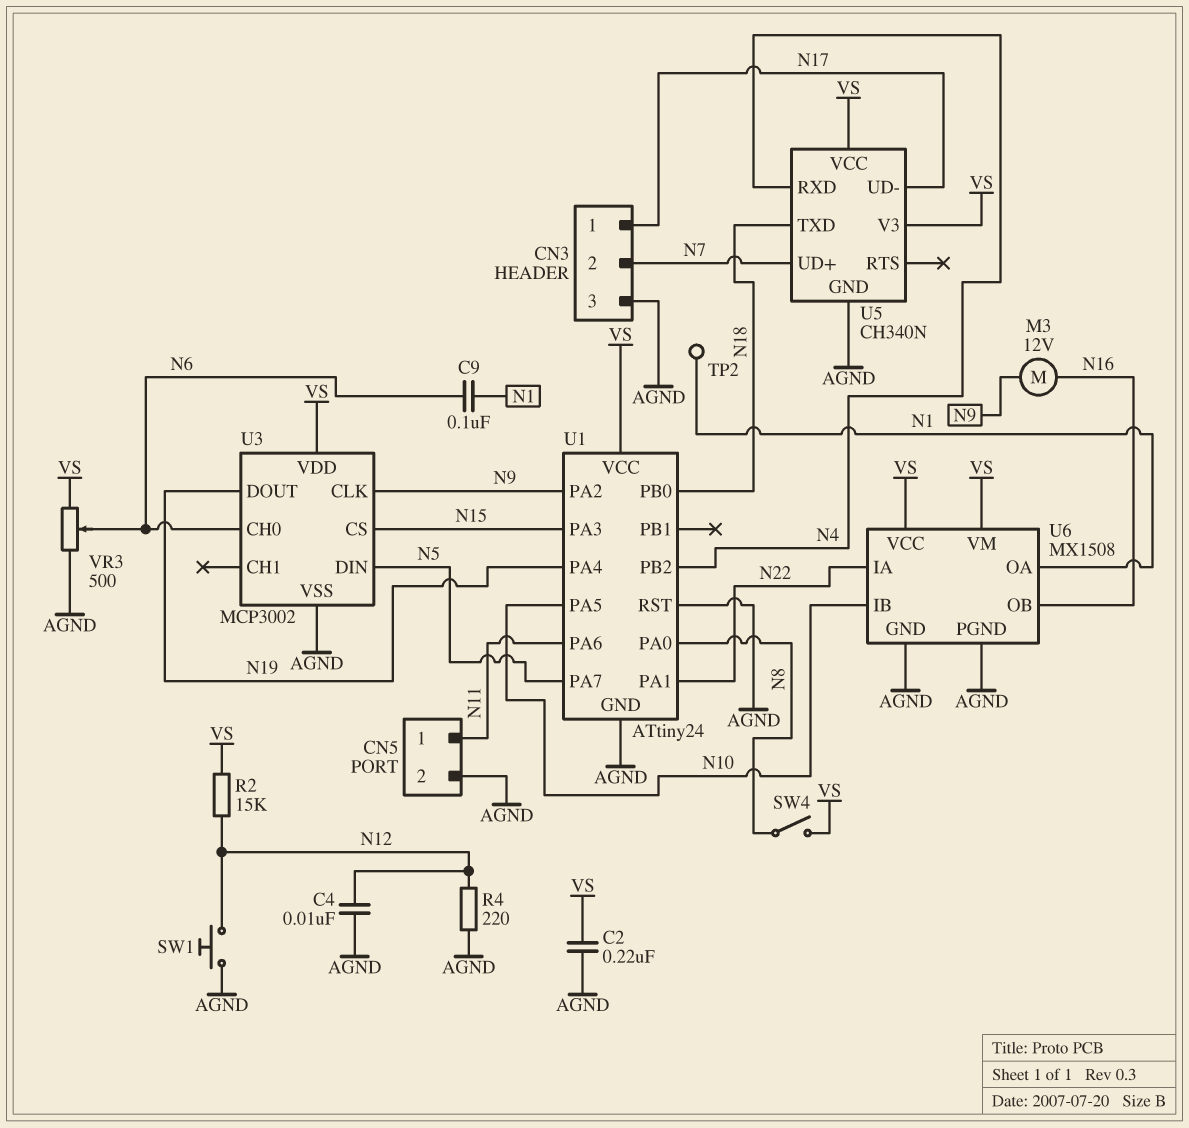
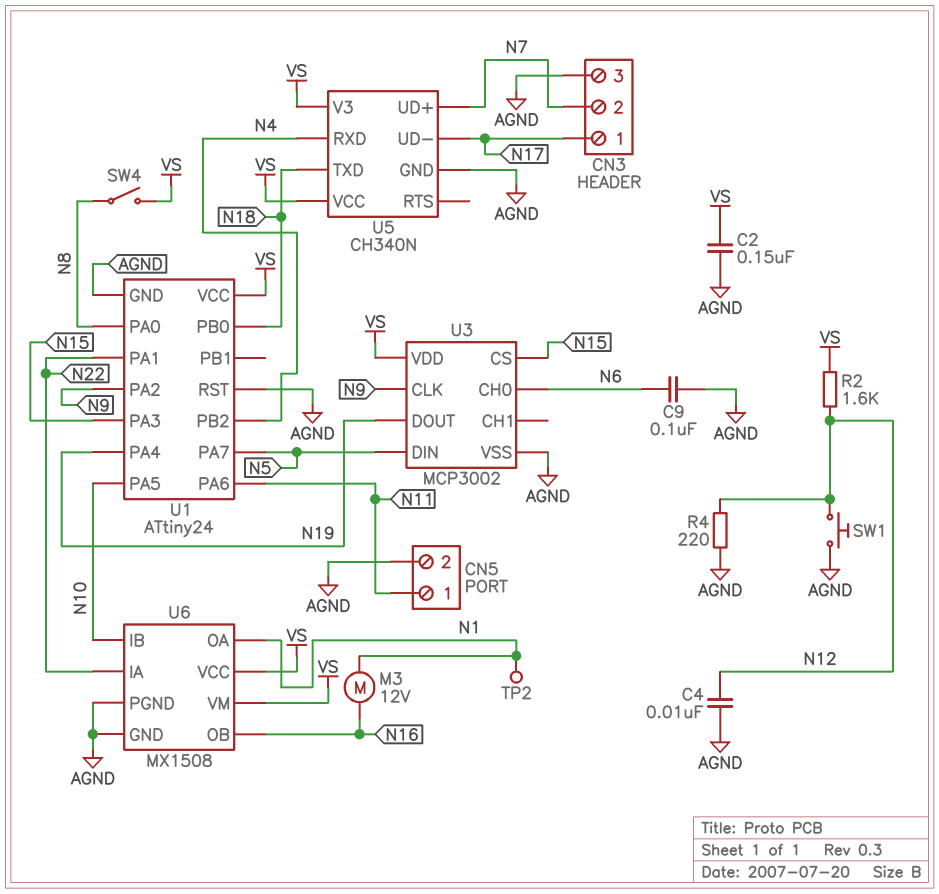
C2: 220nF (AGND, VS) -> 150nF (AGND, VS)
C9: 100nF (N1, N6) -> 100nF (AGND, N6)
M3: motor 12V (N9, N16) -> motor 12V (N1, N16)
R2: 15k (N12, VS) -> 1.6k (N12, VS)
VR3: 500 (AGND, VS, wiper N6) -> none

